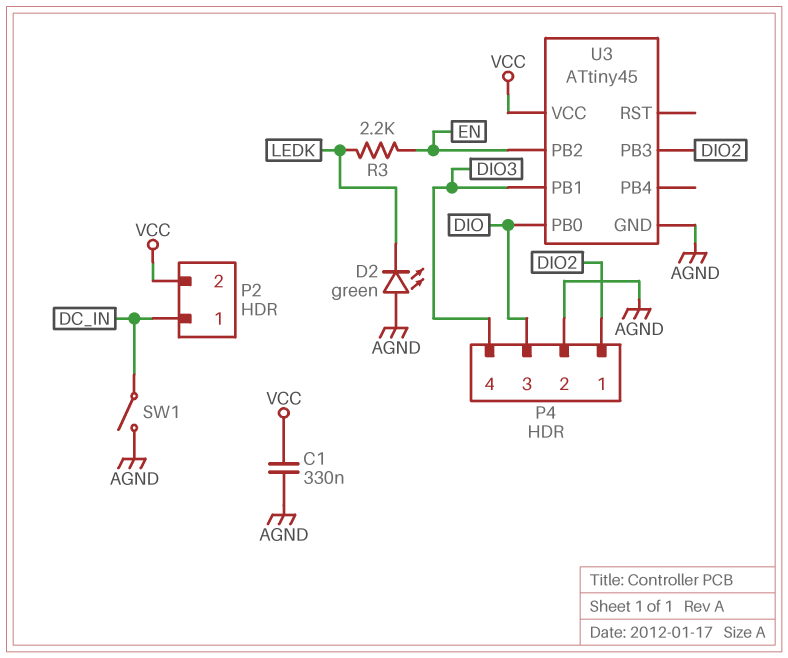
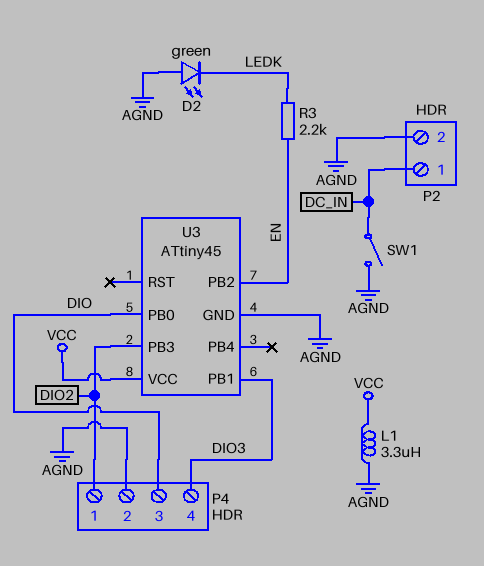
C1: 330nF (AGND, VCC) -> none
L1: none -> 3.3uH (AGND, VCC)
P2 pin 2: VCC -> AGND

